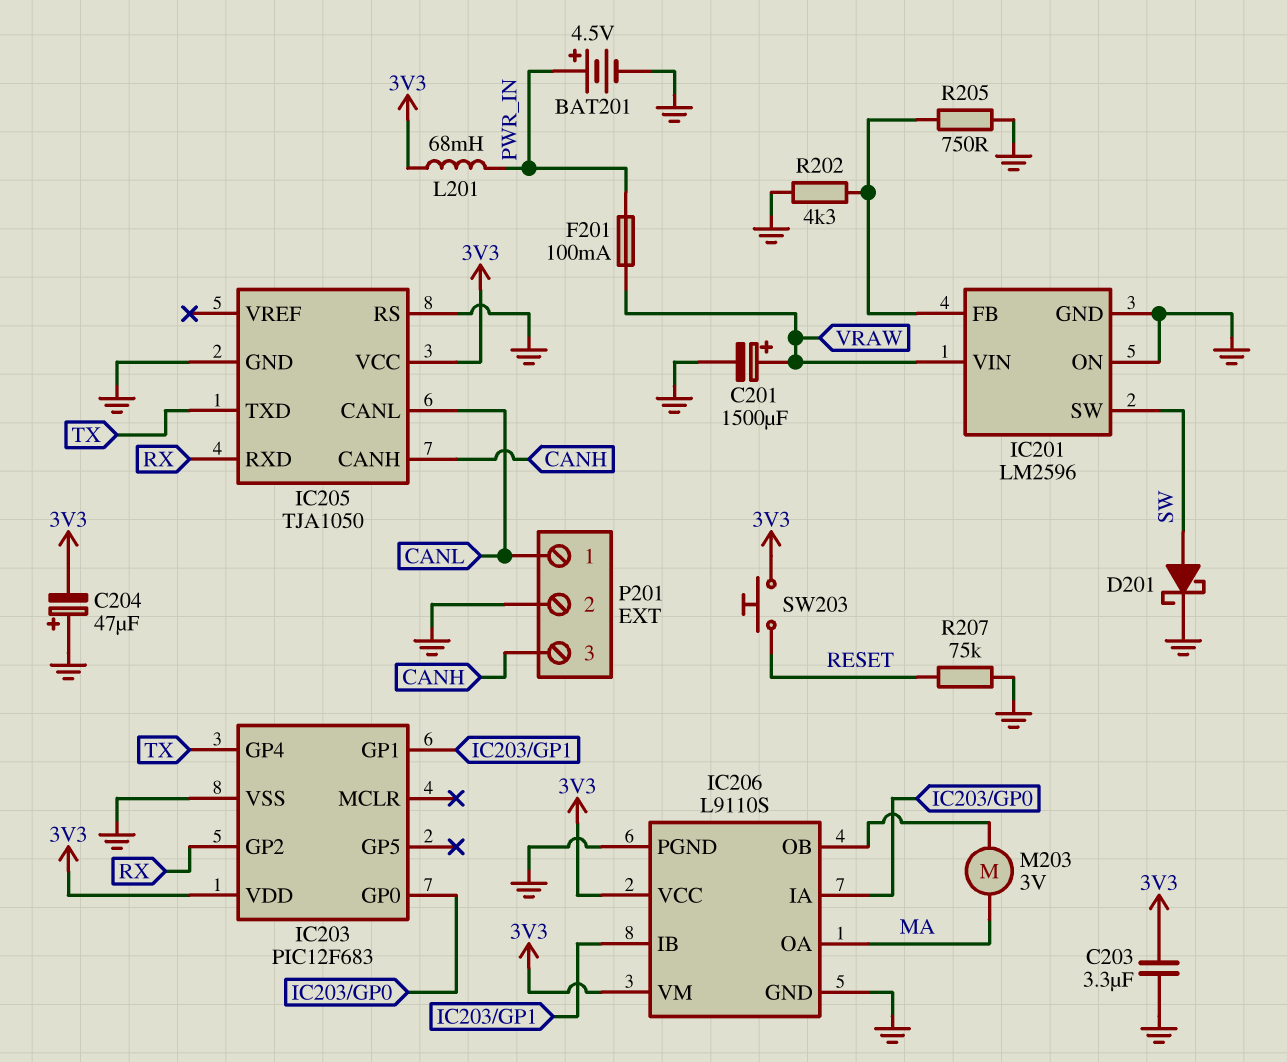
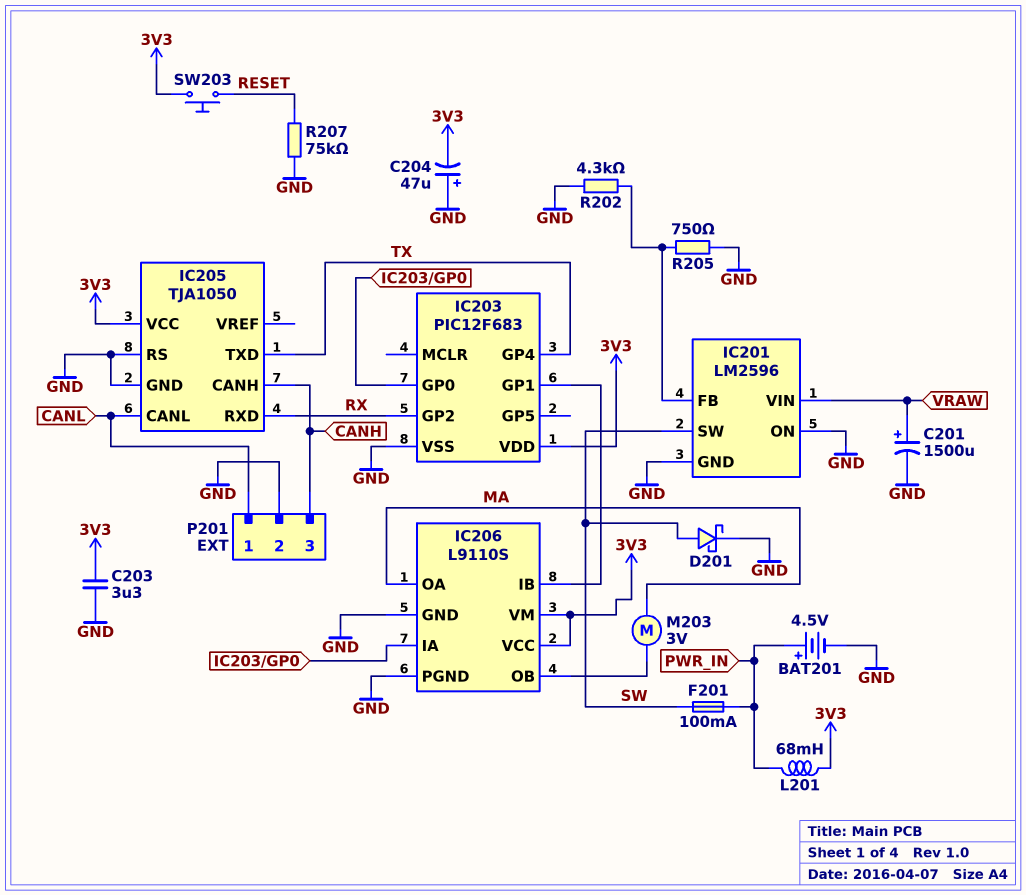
F201: 100mA (PWR_IN, VRAW) -> 100mA (PWR_IN, SW)

